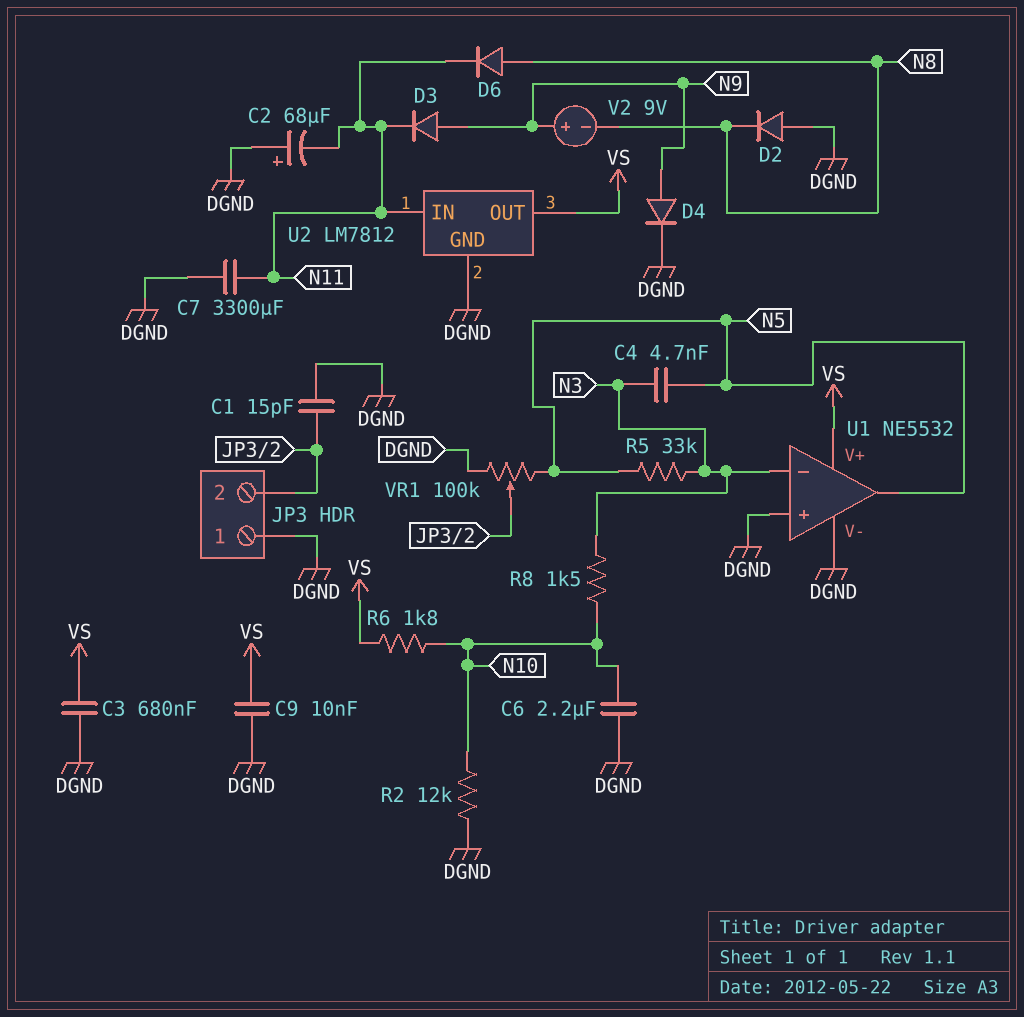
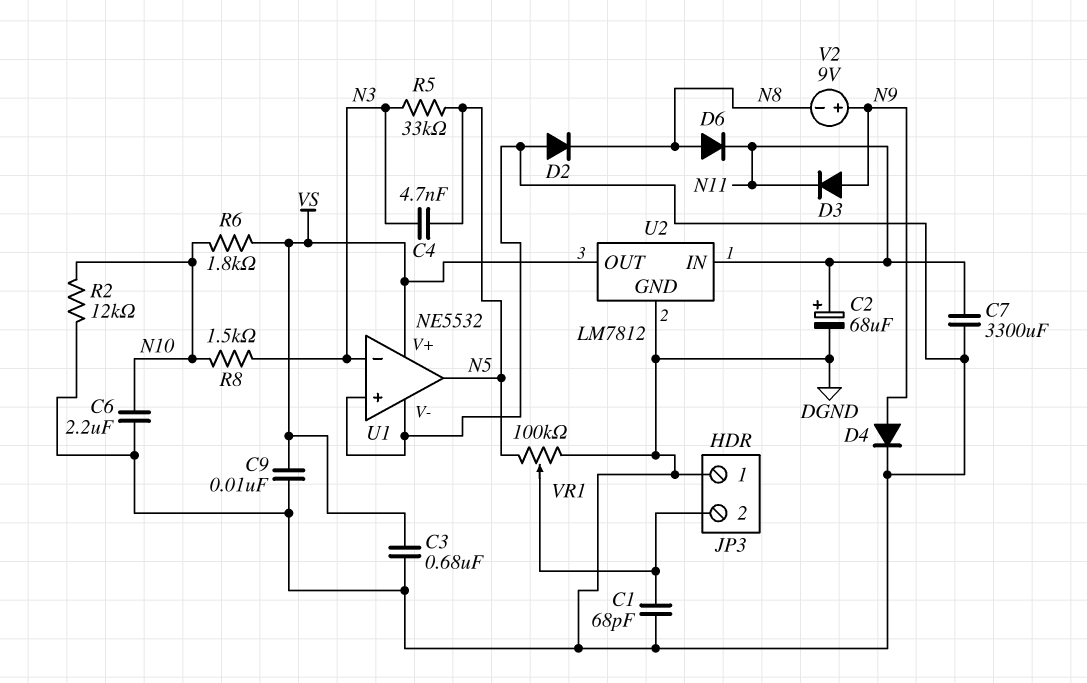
C1: 15pF (DGND, JP3/2) -> 68pF (DGND, JP3/2)
C2: 68uF (plus DGND, minus N11) -> 68uF (plus N11, minus DGND)

